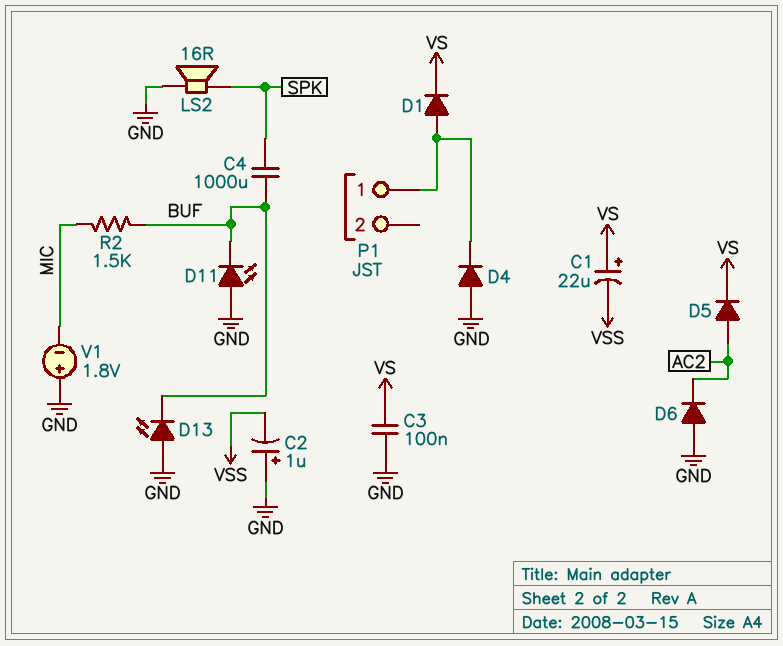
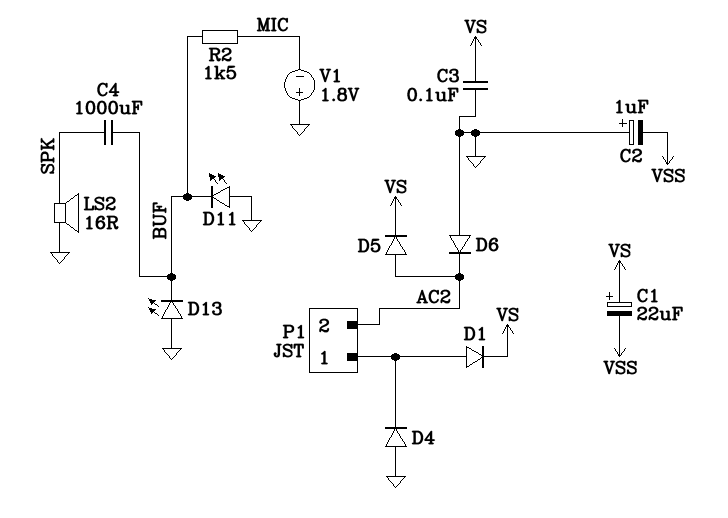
P1 pin 2: none -> AC2

